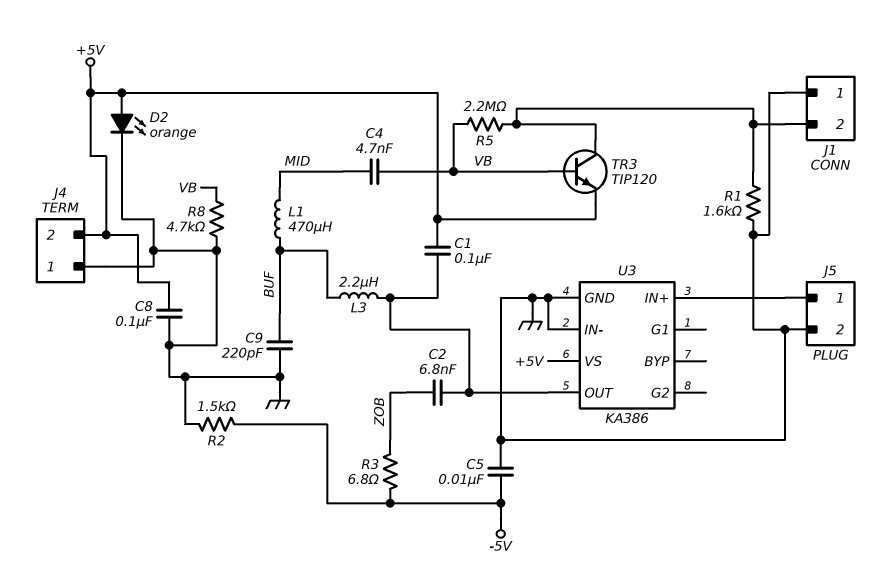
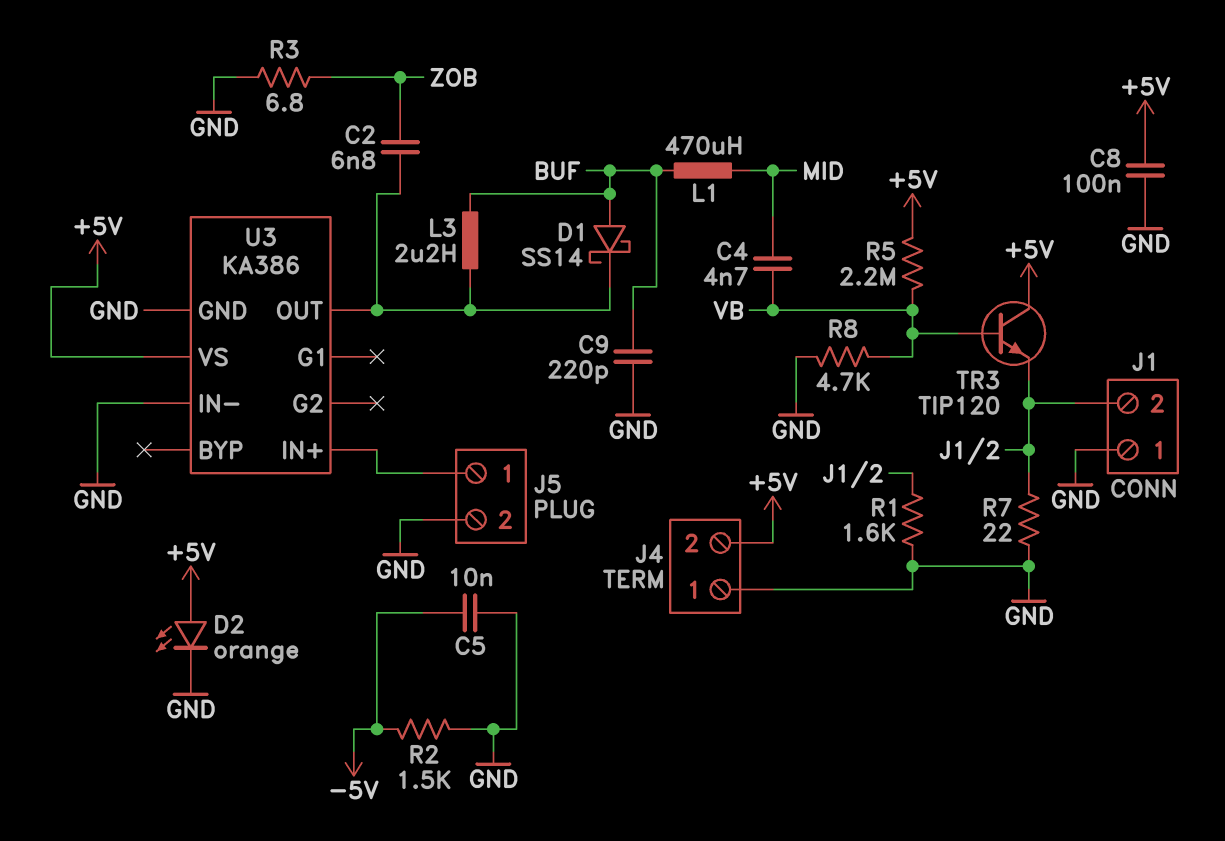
C1: 100nF (+5V, U3/OUT) -> none
D1: none -> schottky SS14 (A BUF, K U3/OUT)
R3: 6.8 (-5V, ZOB) -> 6.8 (GND, ZOB)
R5: 2.2M (J1/2, VB) -> 2.2M (+5V, VB)
R7: none -> 22 (GND, J1/2)
TR3: NPN TIP120 (B VB, C J1/2, E +5V) -> NPN TIP120 (B VB, C +5V, E J1/2)

